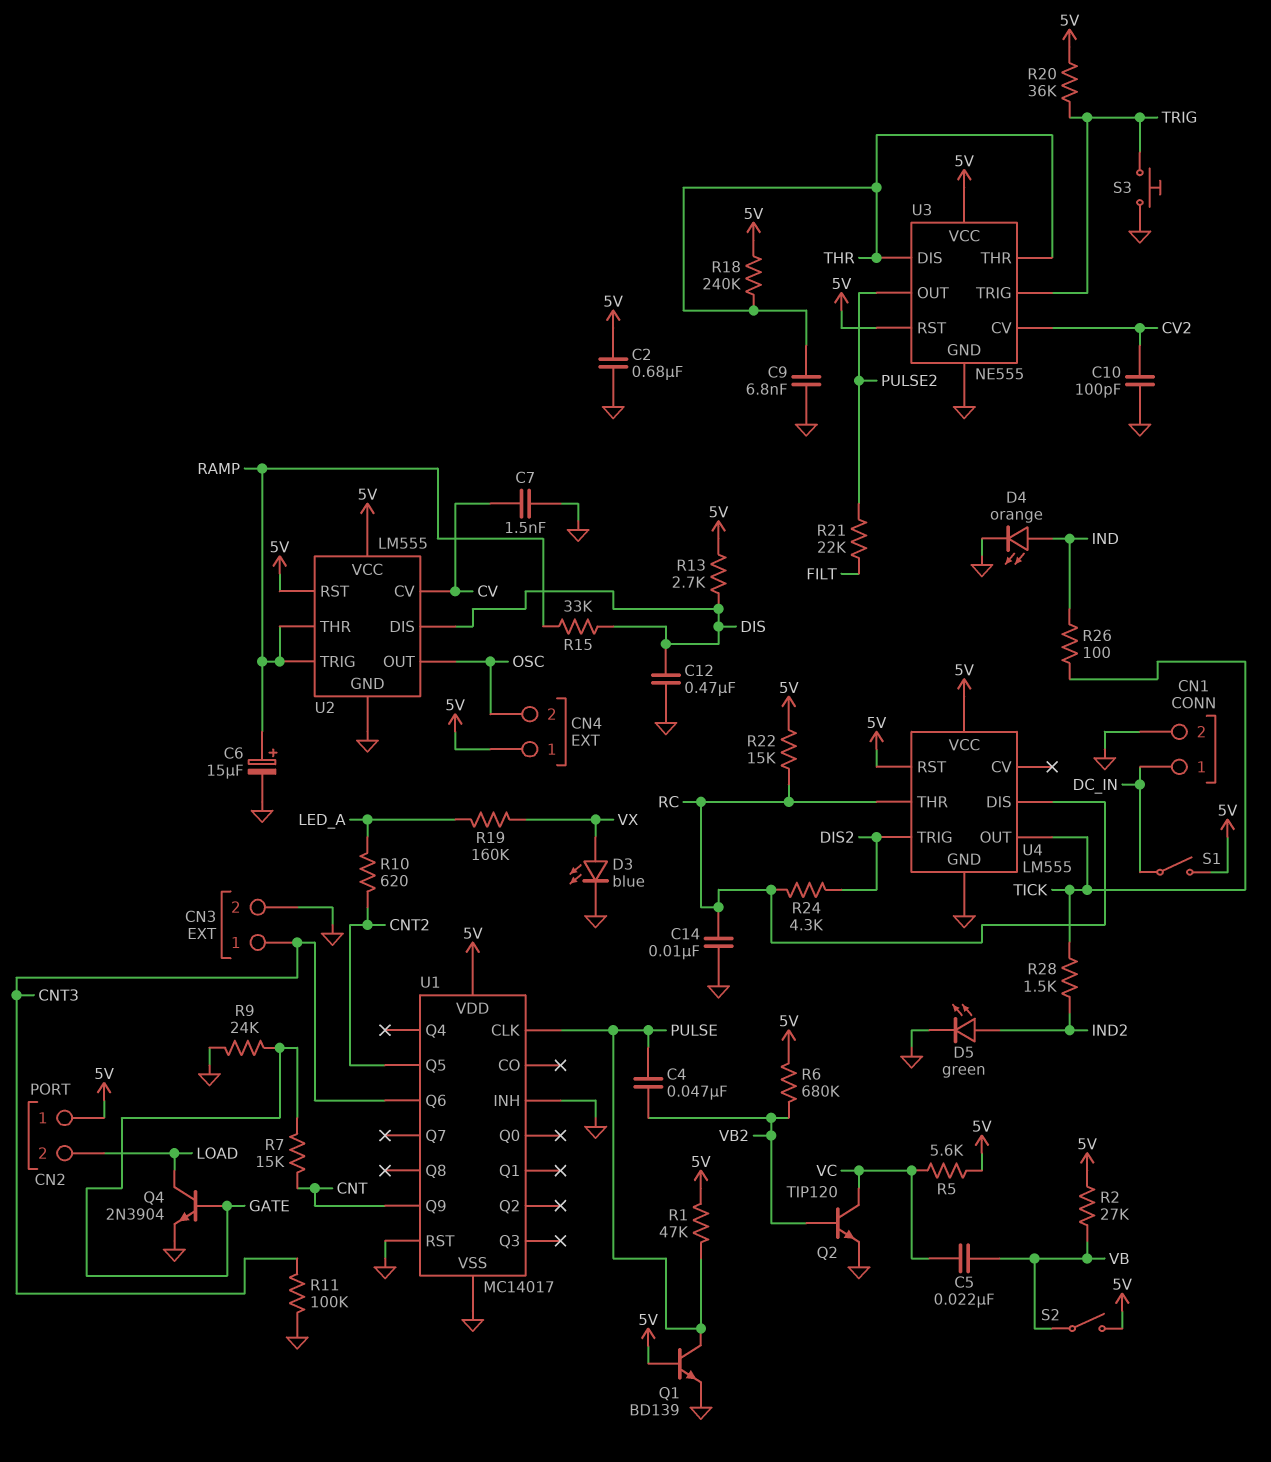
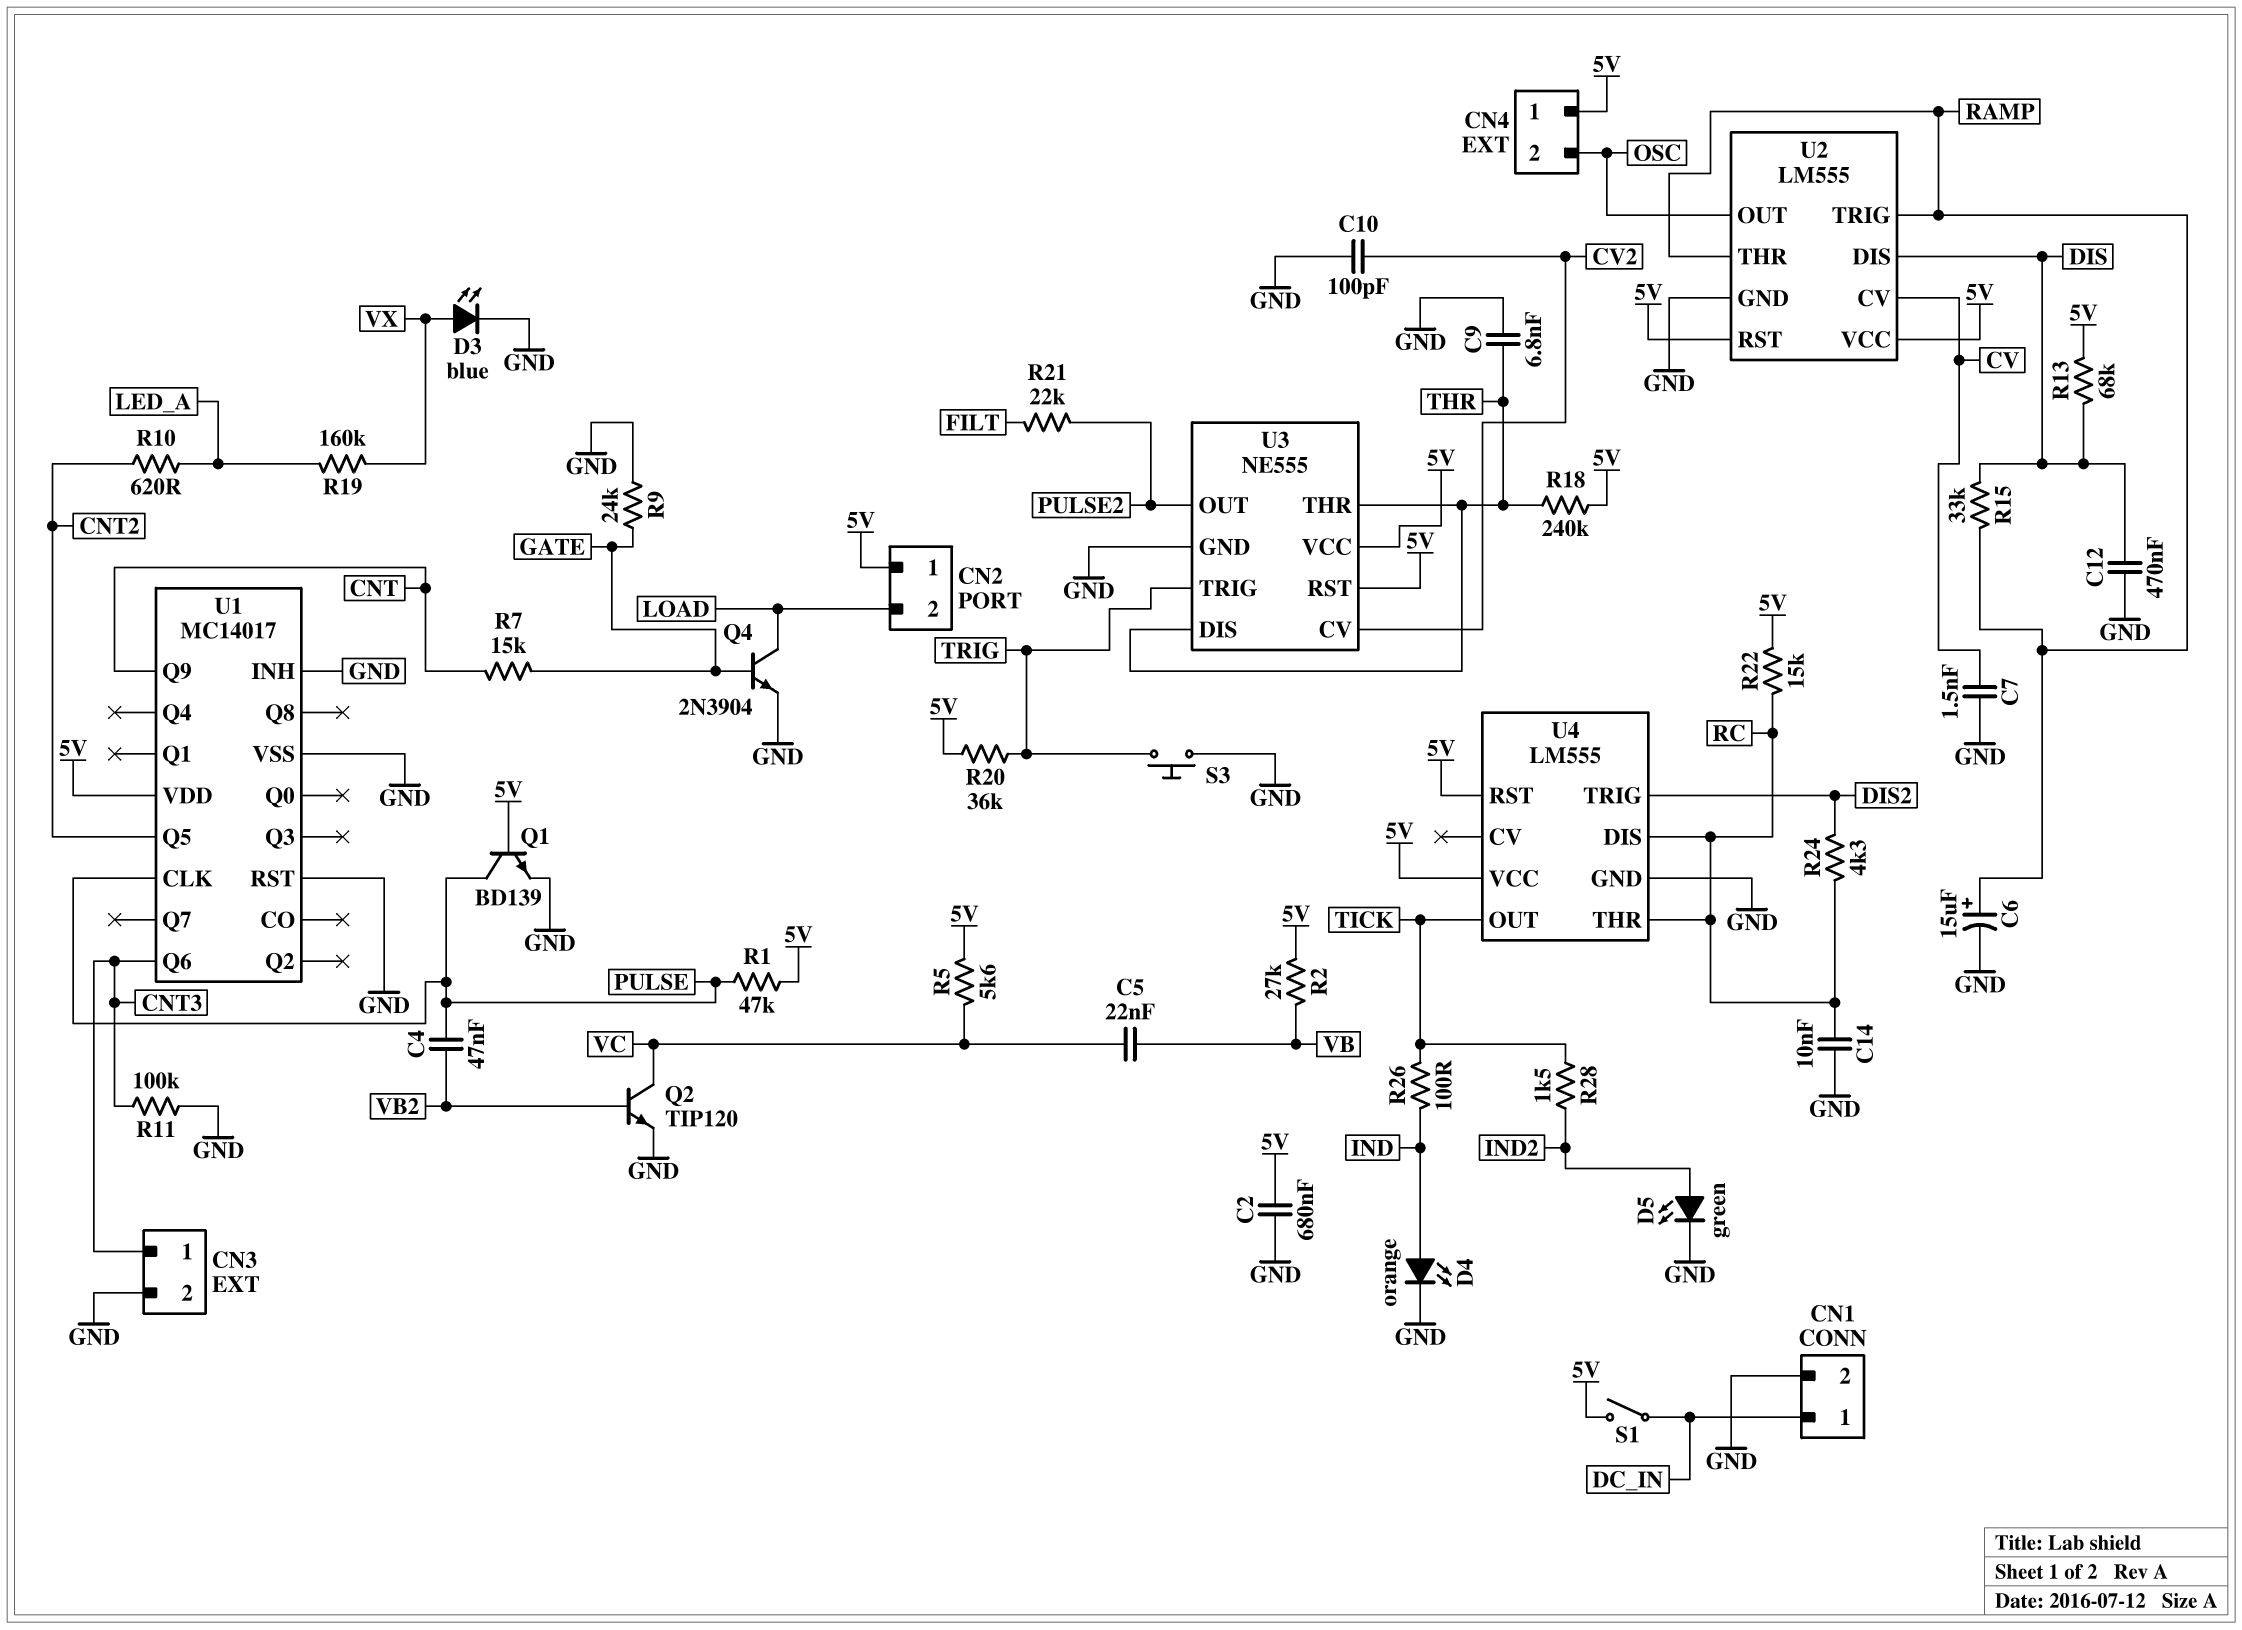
R6: 680k (5V, VB2) -> none
R13: 2.7k (5V, DIS) -> 68k (5V, DIS)
S2: switch (5V, VB) -> none

